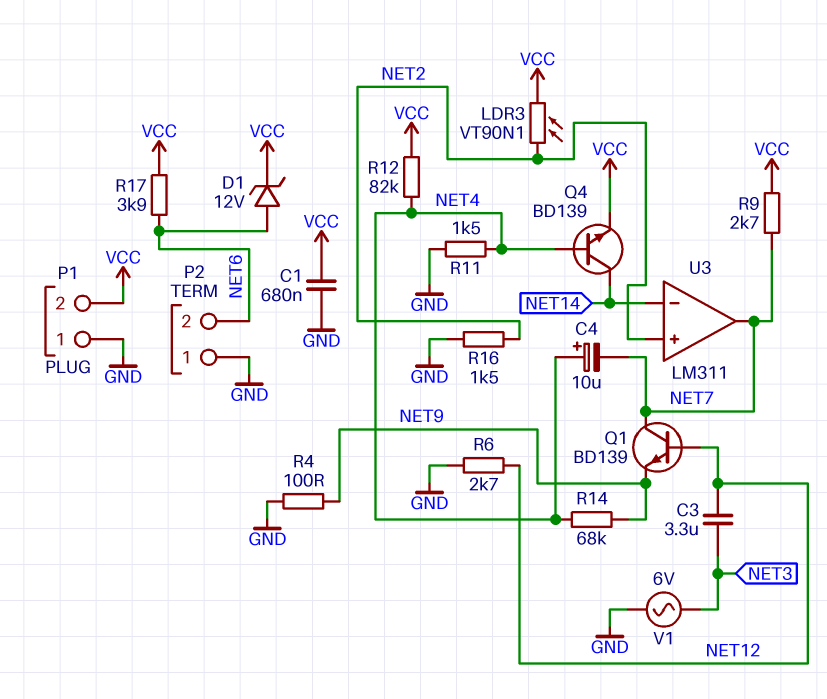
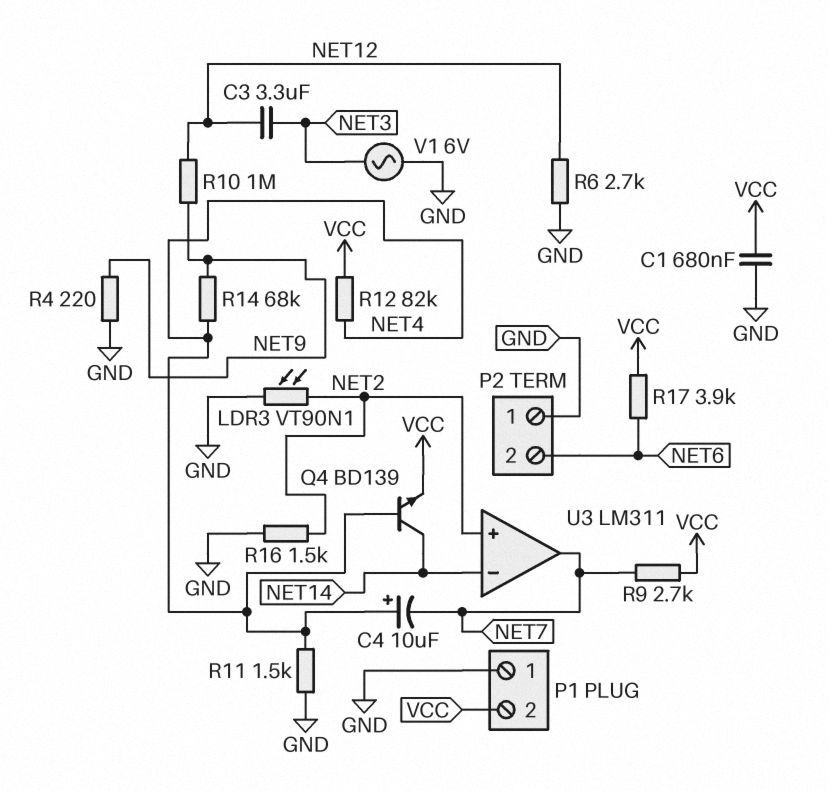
D1: zener 12V (A NET6, K VCC) -> none
LDR3: VT90N1 (NET2, VCC) -> VT90N1 (GND, NET2)
Q1: NPN BD139 (B NET12, C NET7, E NET9) -> none
R4: 100 (GND, NET9) -> 220 (GND, NET9)
R10: none -> 1M (NET9, NET12)

